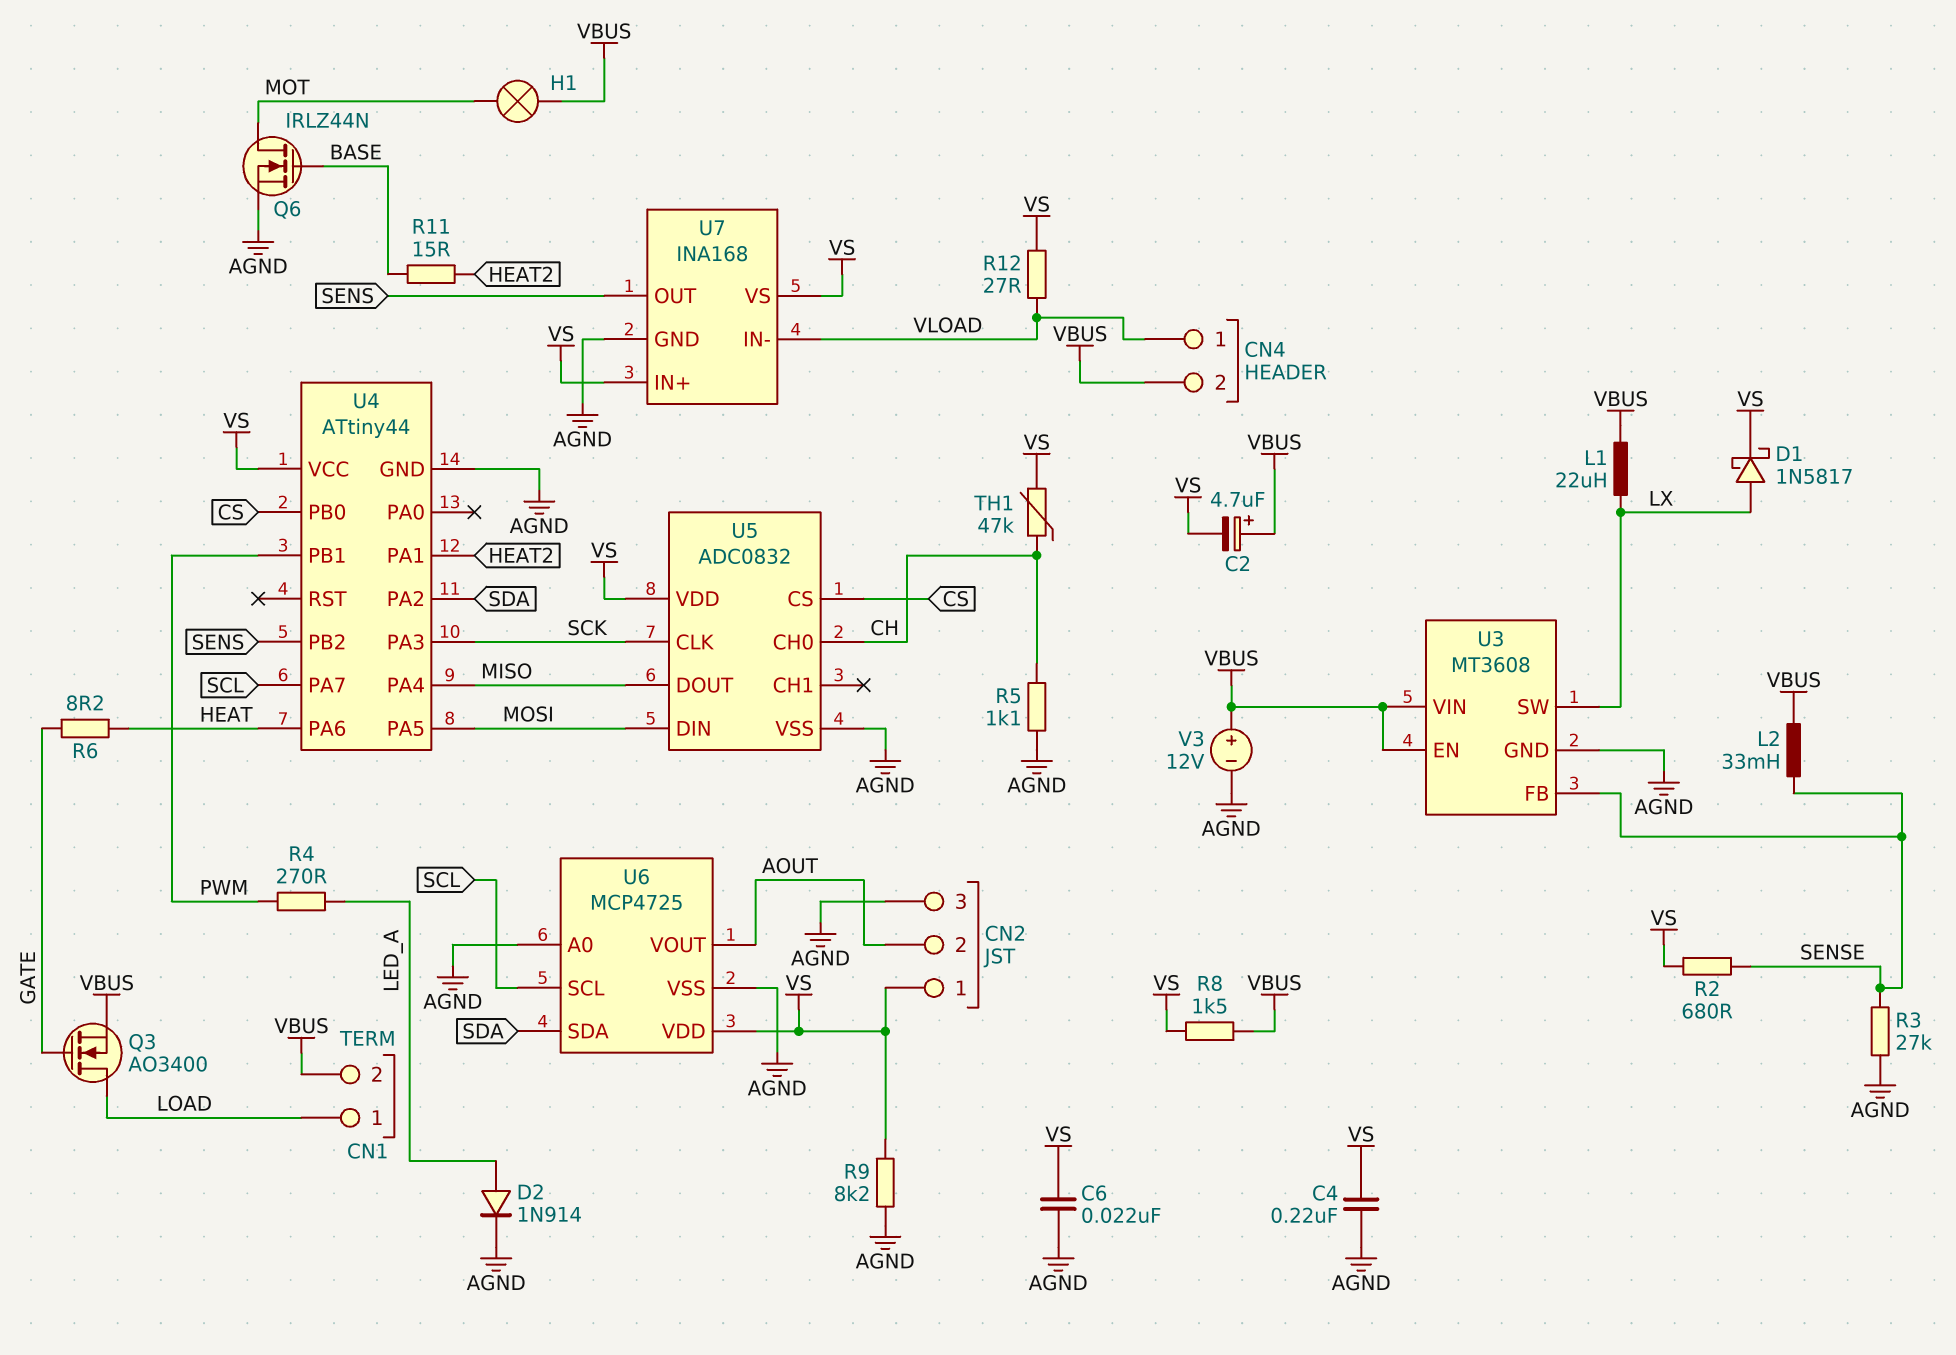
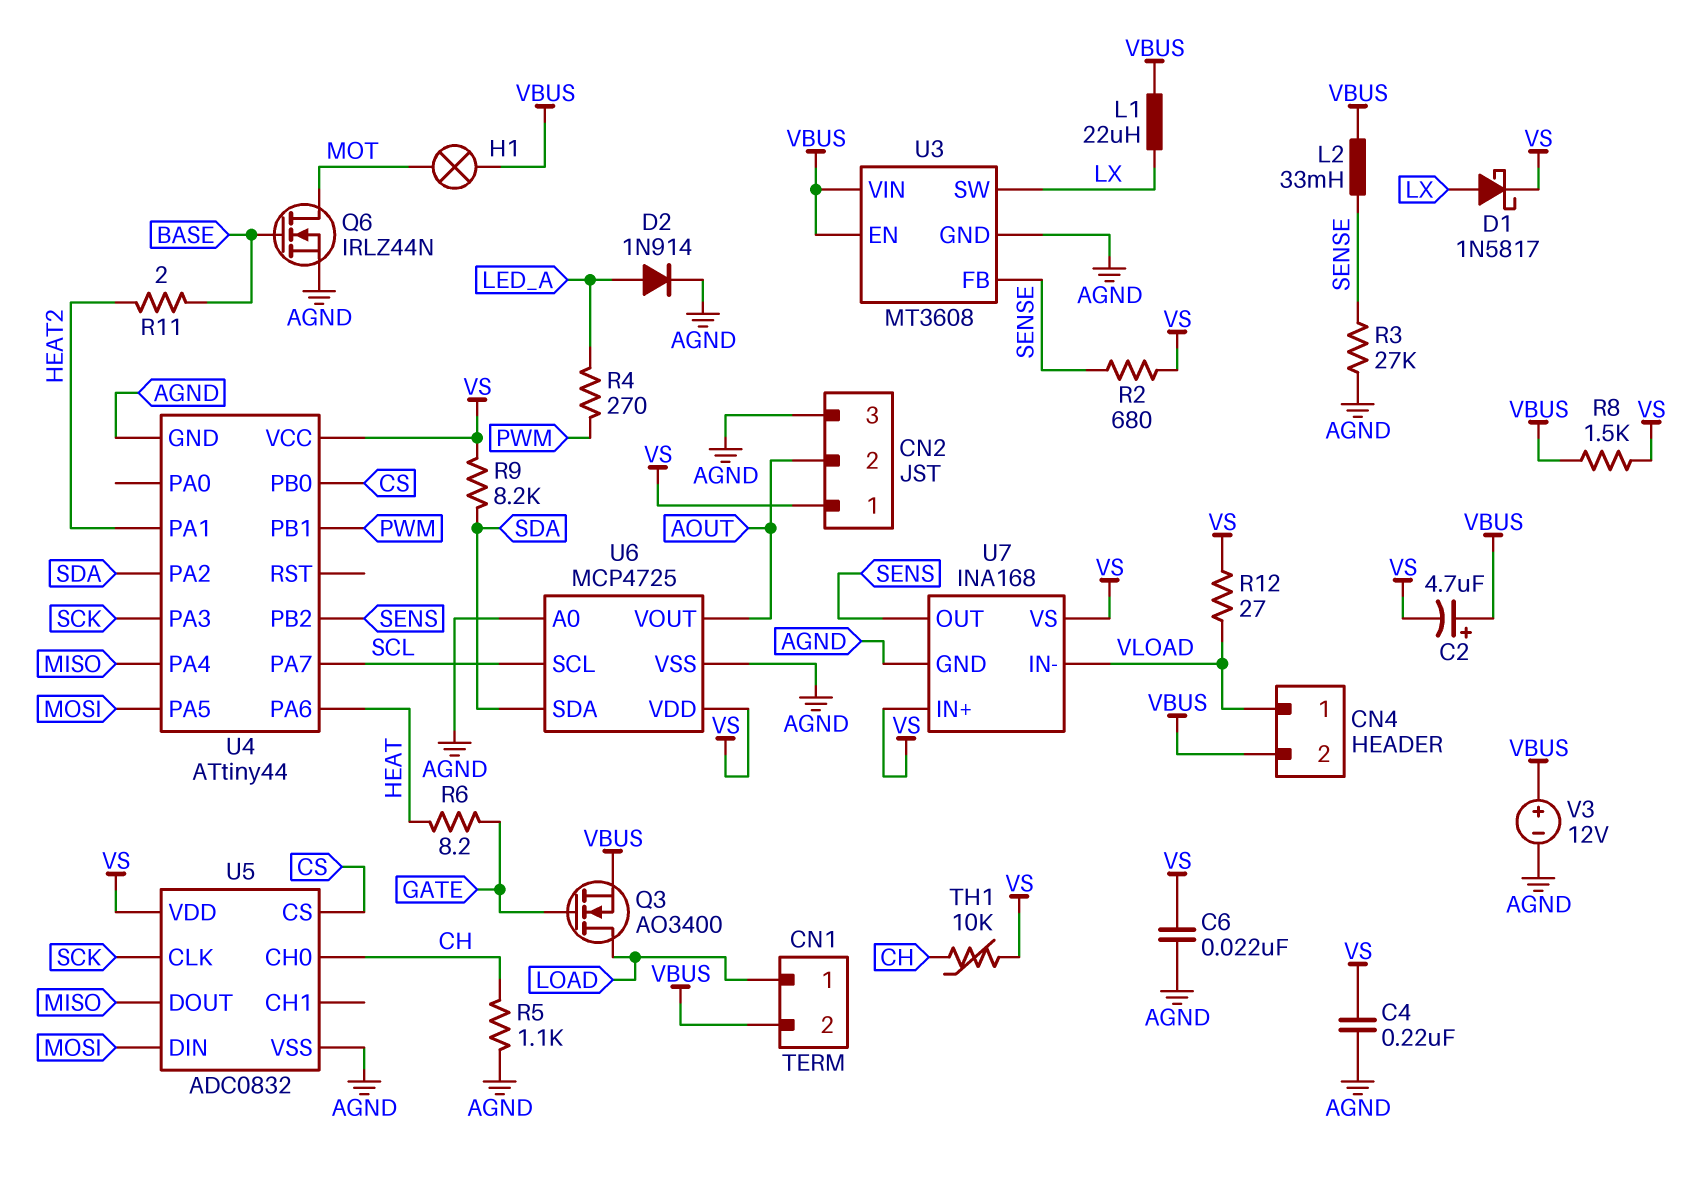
R9: 8.2k (AGND, VS) -> 8.2k (SDA, VS)
R11: 15 (BASE, HEAT2) -> 2 (BASE, HEAT2)
TH1: 47k (CH, VS) -> 10k (CH, VS)

